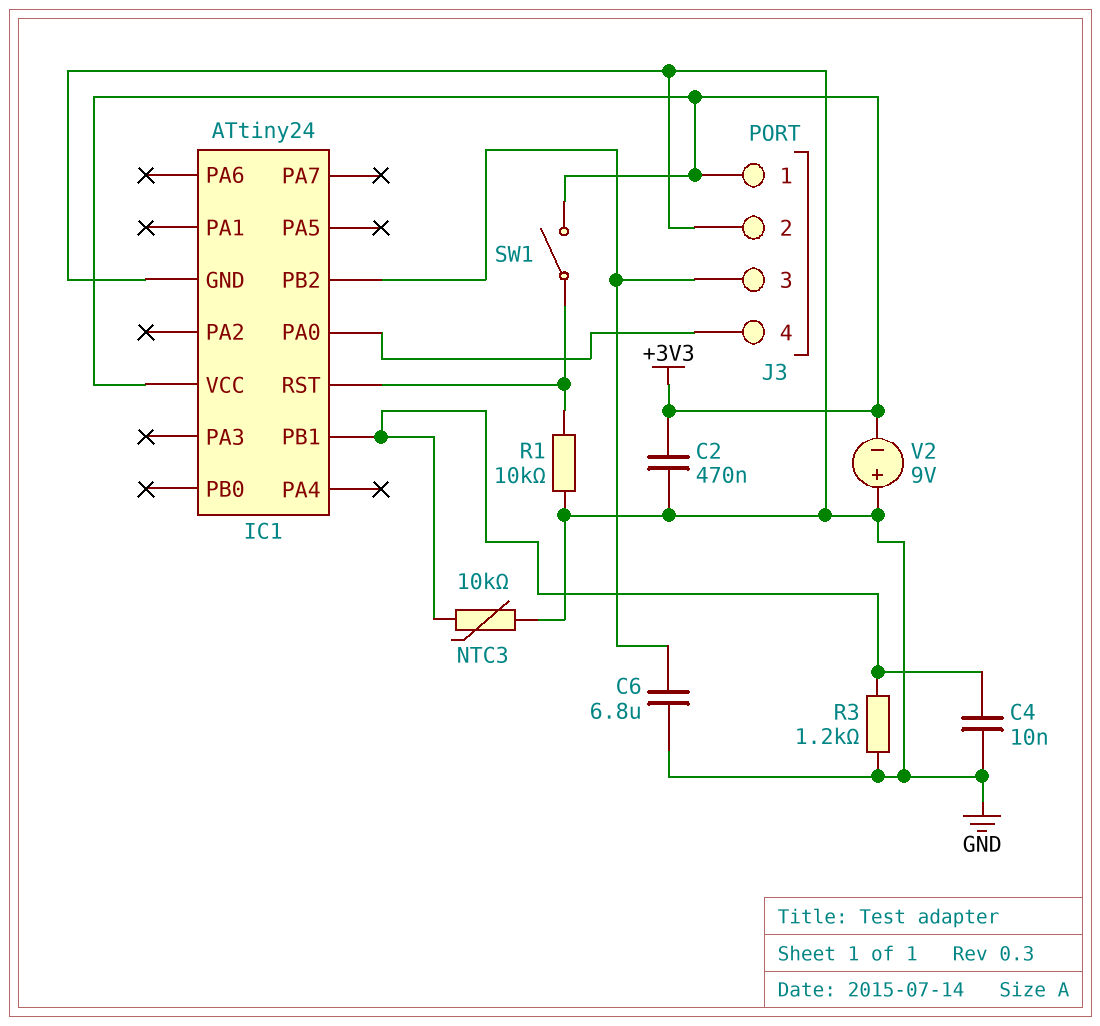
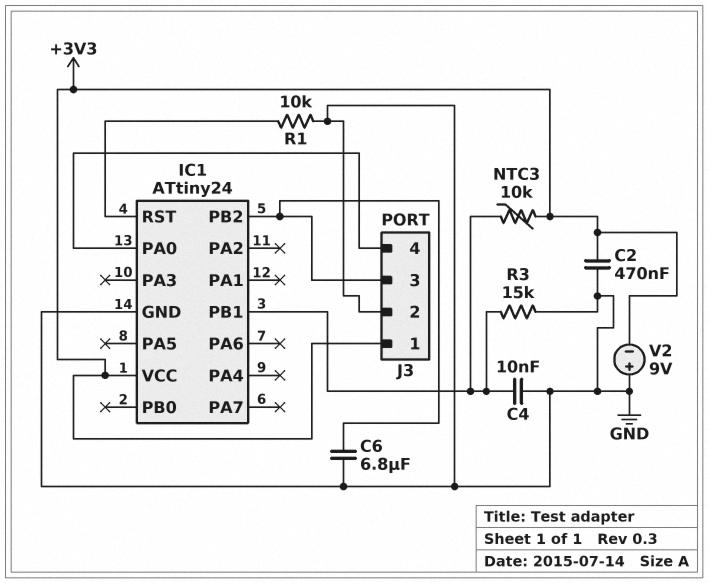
NTC3: 10k (GND, IC1/PB1) -> 10k (+3V3, IC1/PB1)
R3: 1.2k (GND, IC1/PB1) -> 15k (GND, IC1/PB1)
SW1: switch (+3V3, IC1/RST) -> none

